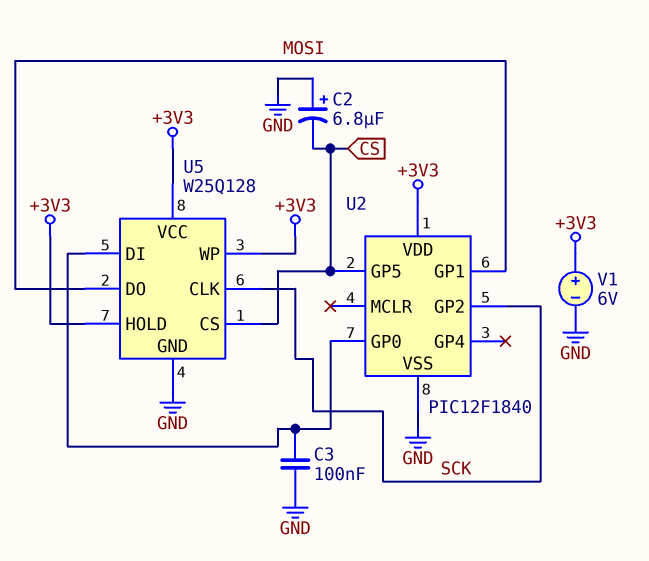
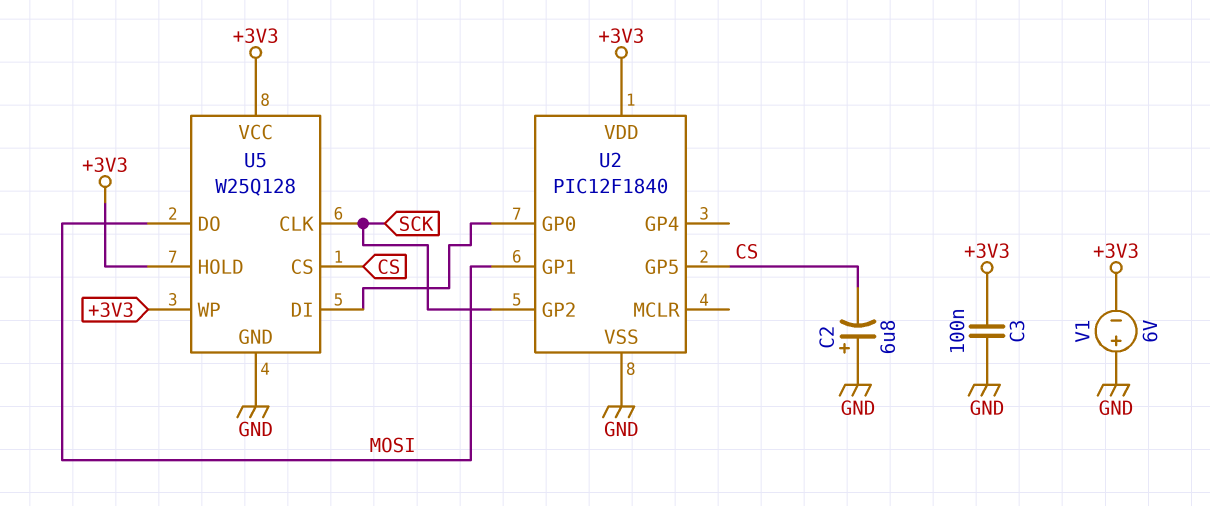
C3: 100nF (GND, U2/GP0) -> 100nF (+3V3, GND)
V1: 6V (plus +3V3, minus GND) -> 6V (plus GND, minus +3V3)

